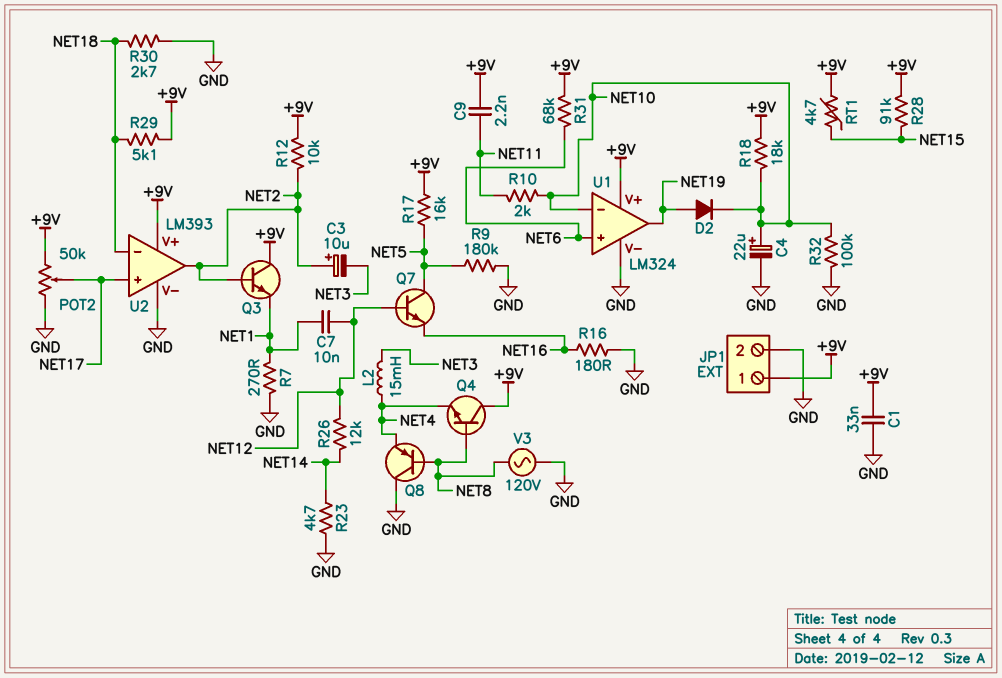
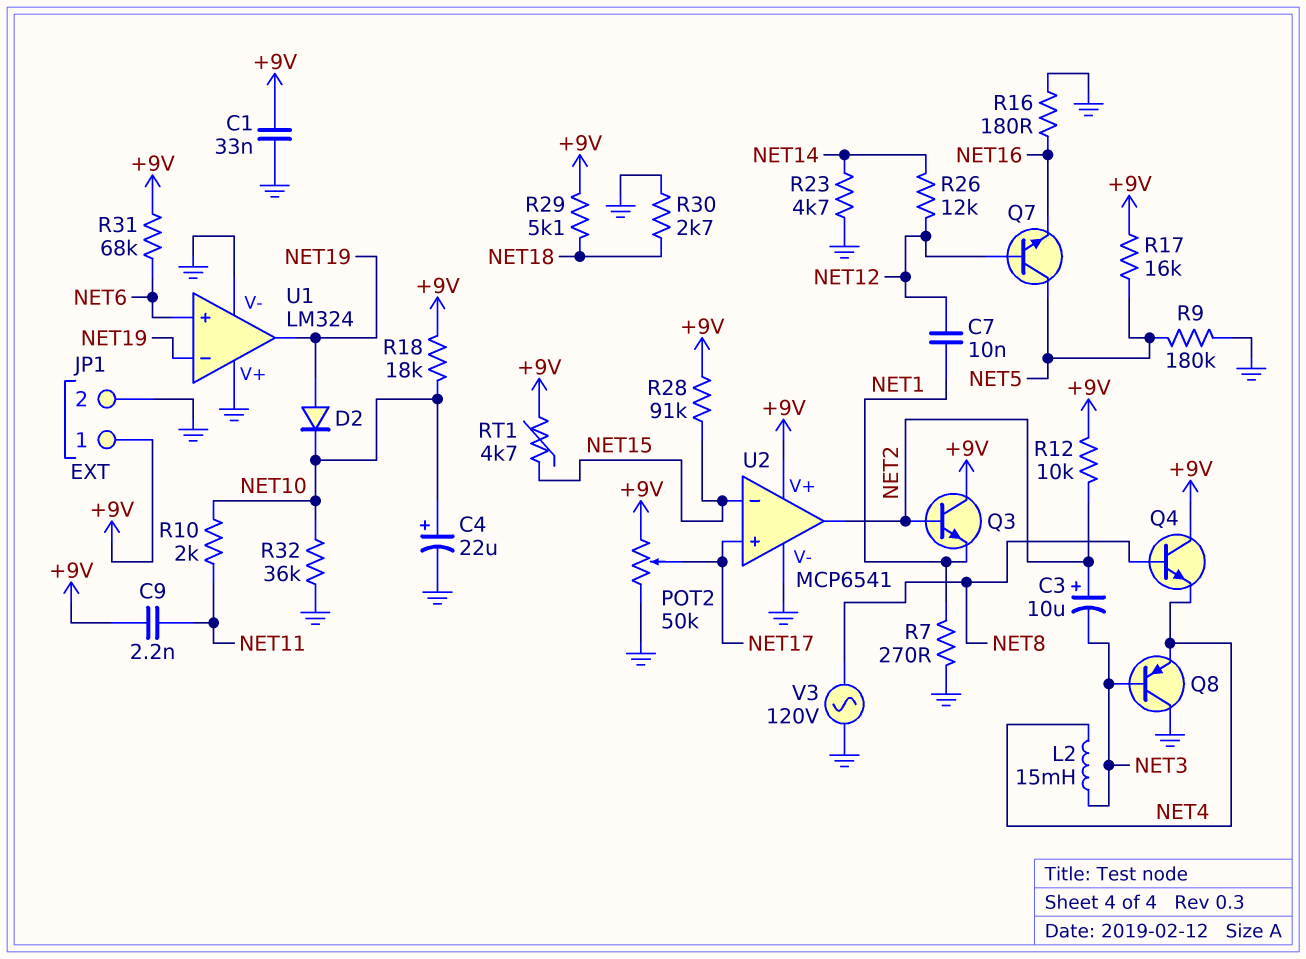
Q8: PNP (B NET8, C GND, E NET4) -> PNP (B NET3, C GND, E NET4)
R32: 100k (GND, NET10) -> 36k (GND, NET10)
U1 pin V+: +9V -> GND
U1 pin in-: NET10 -> NET19
U2: LM393 -> MCP6541
U2 pin in-: NET18 -> NET15

